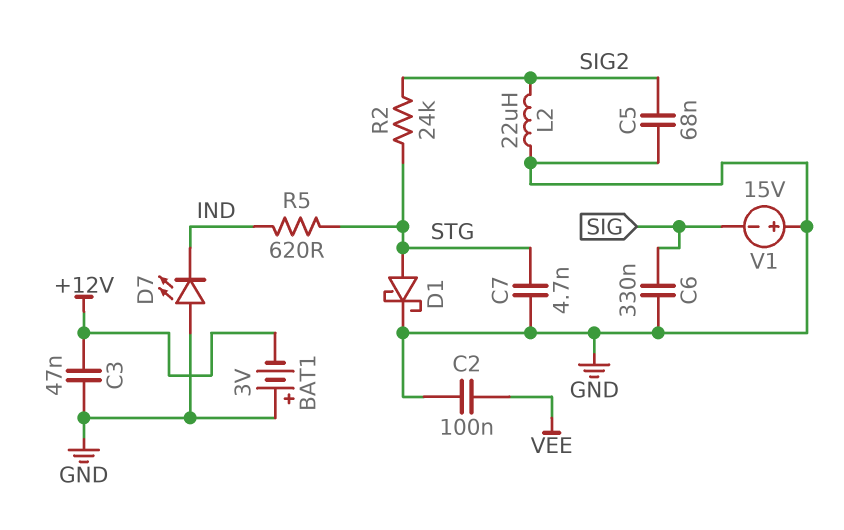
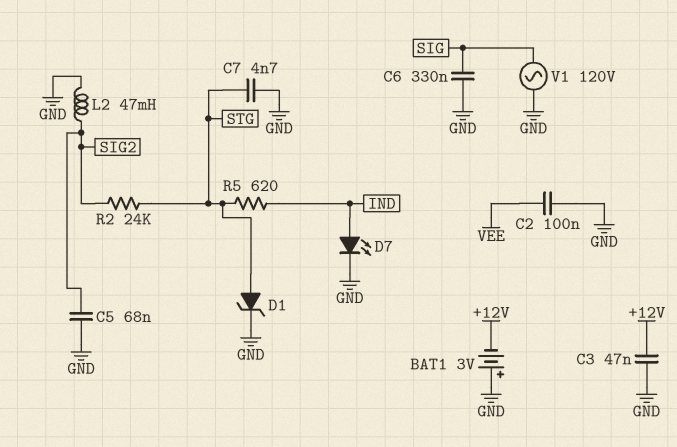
D1: schottky (A STG, K GND) -> zener (A STG, K GND)
D7: LED (A GND, K IND) -> LED (A IND, K GND)
L2: 22uH (GND, SIG2) -> 47mH (GND, SIG2)
V1: 15V (plus GND, minus SIG) -> AC 120V (GND, SIG)

